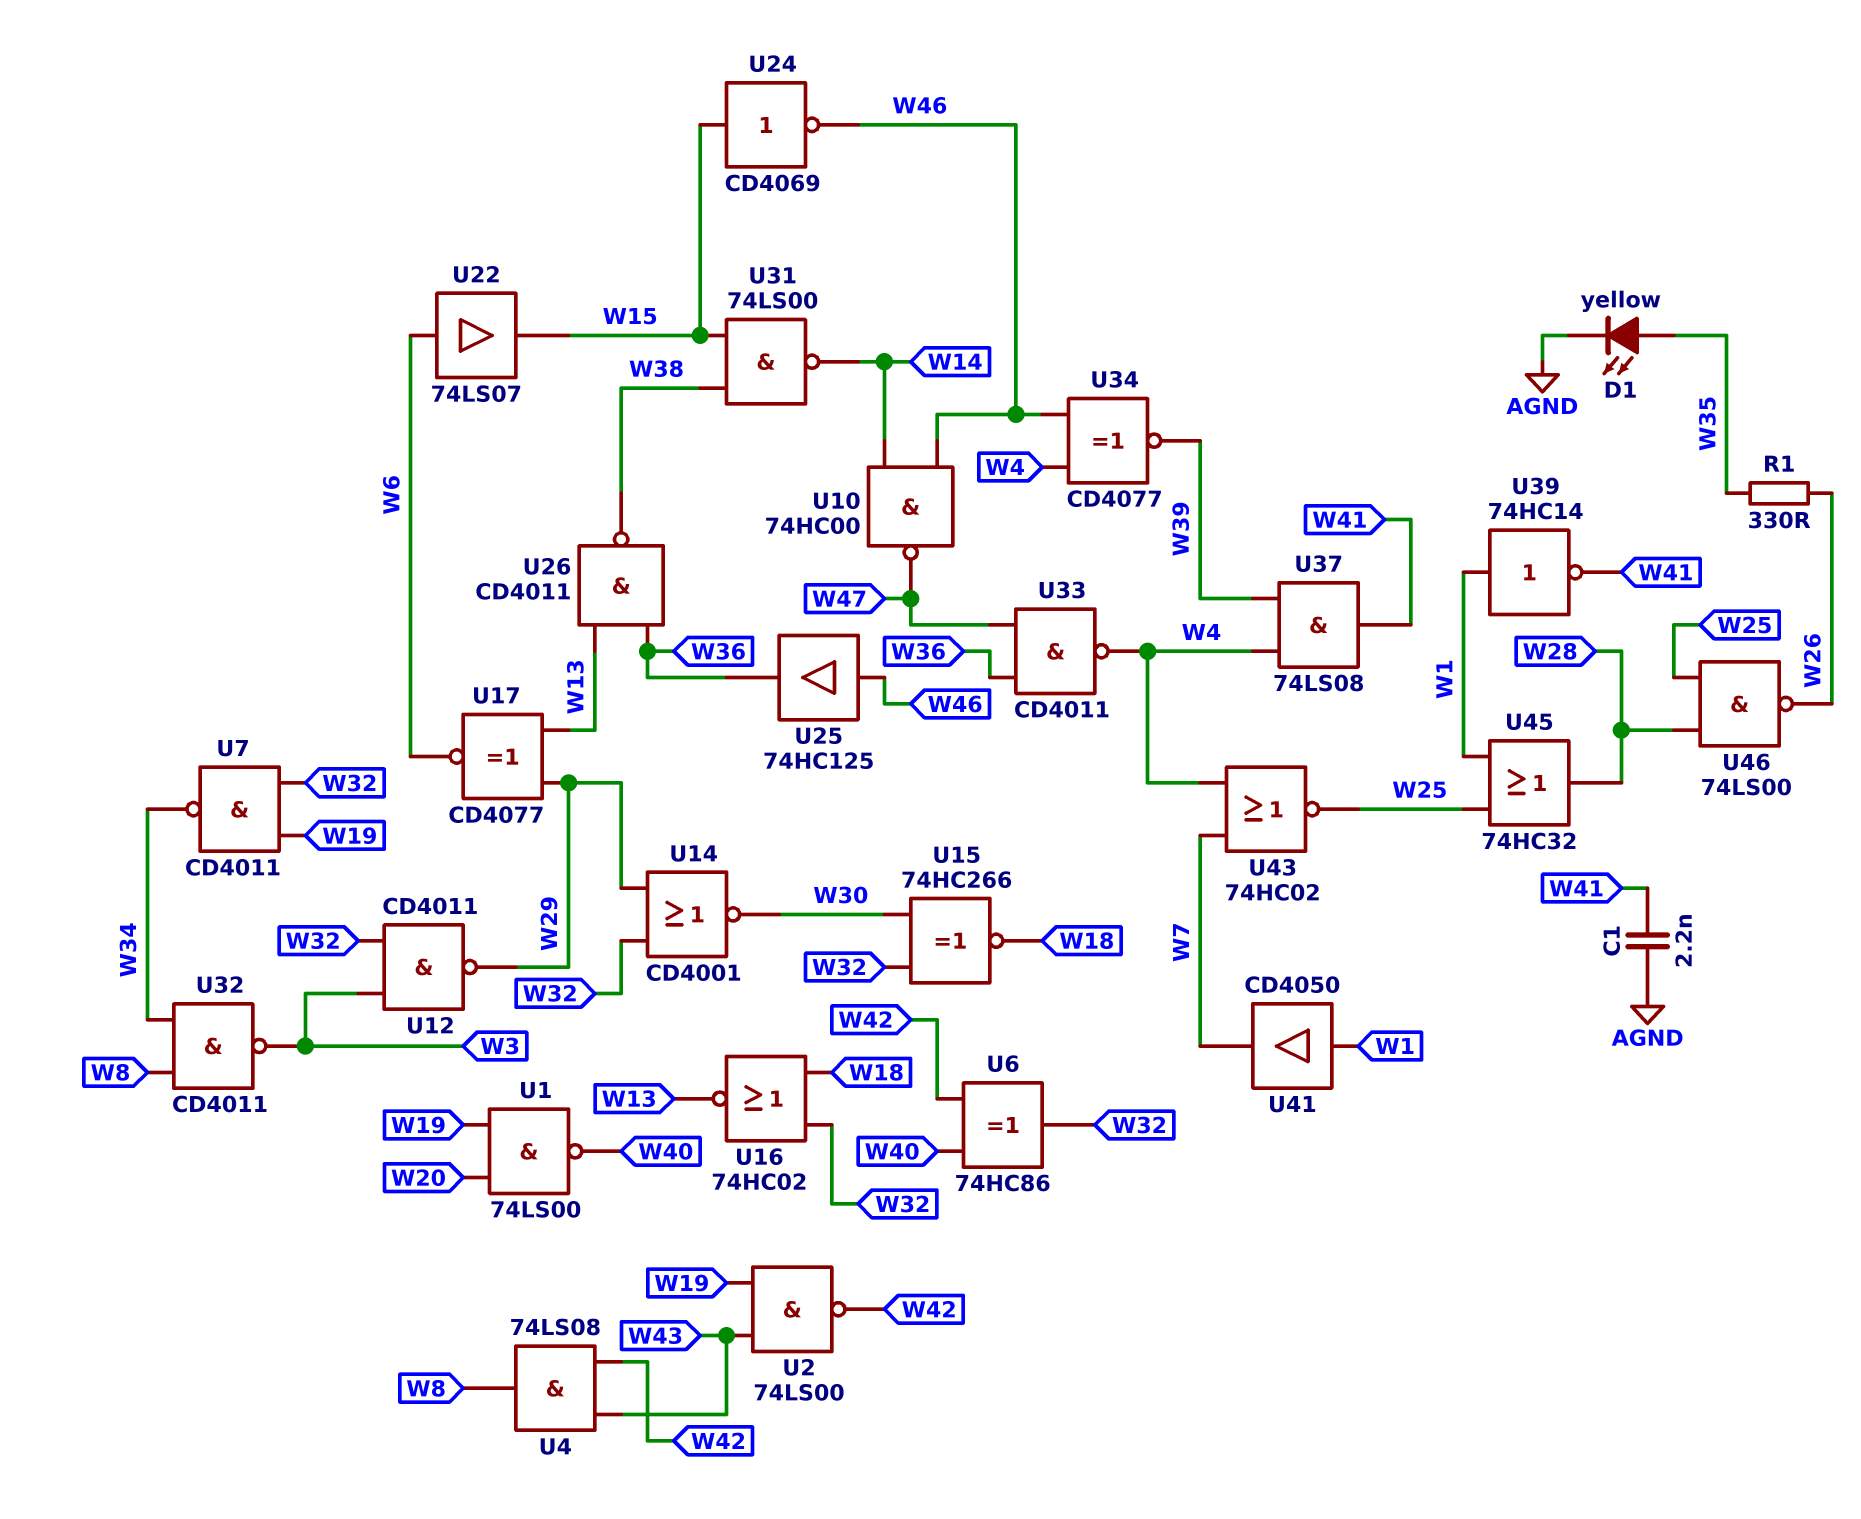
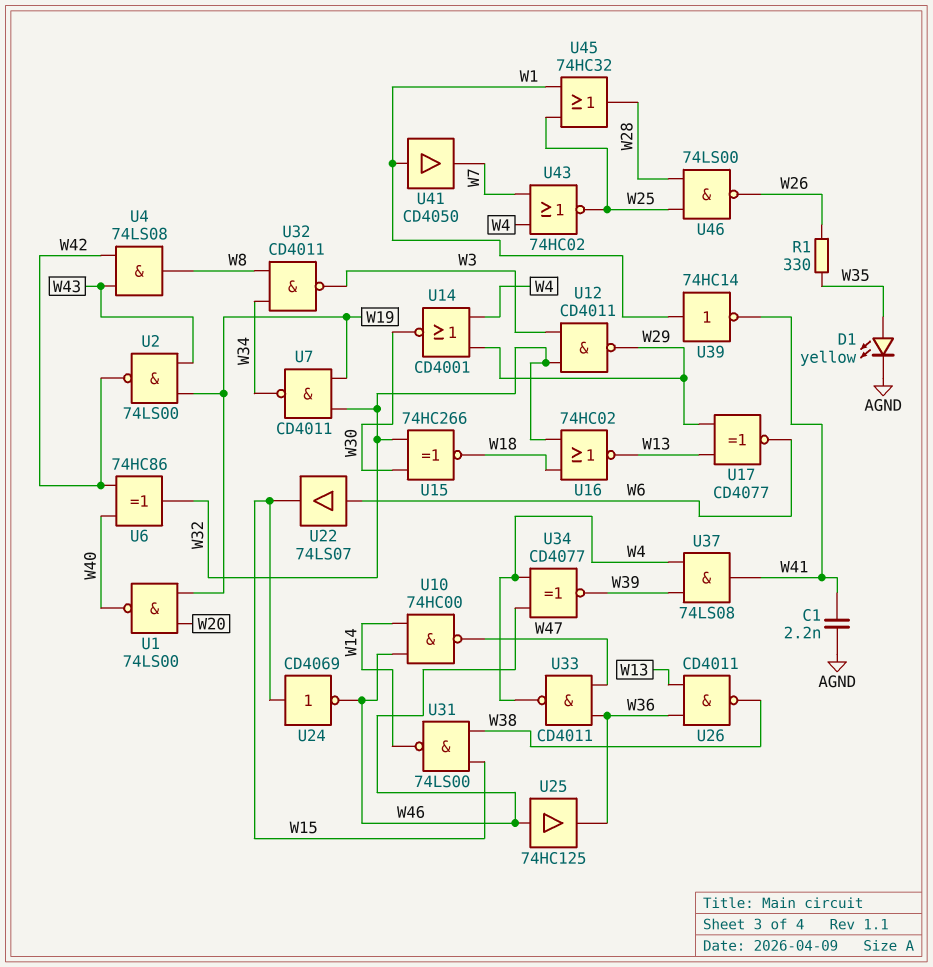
U14: NOR CD4001 (in W29, in W32, out W30) -> NOR CD4001 (in W4, in W29, out W30)

